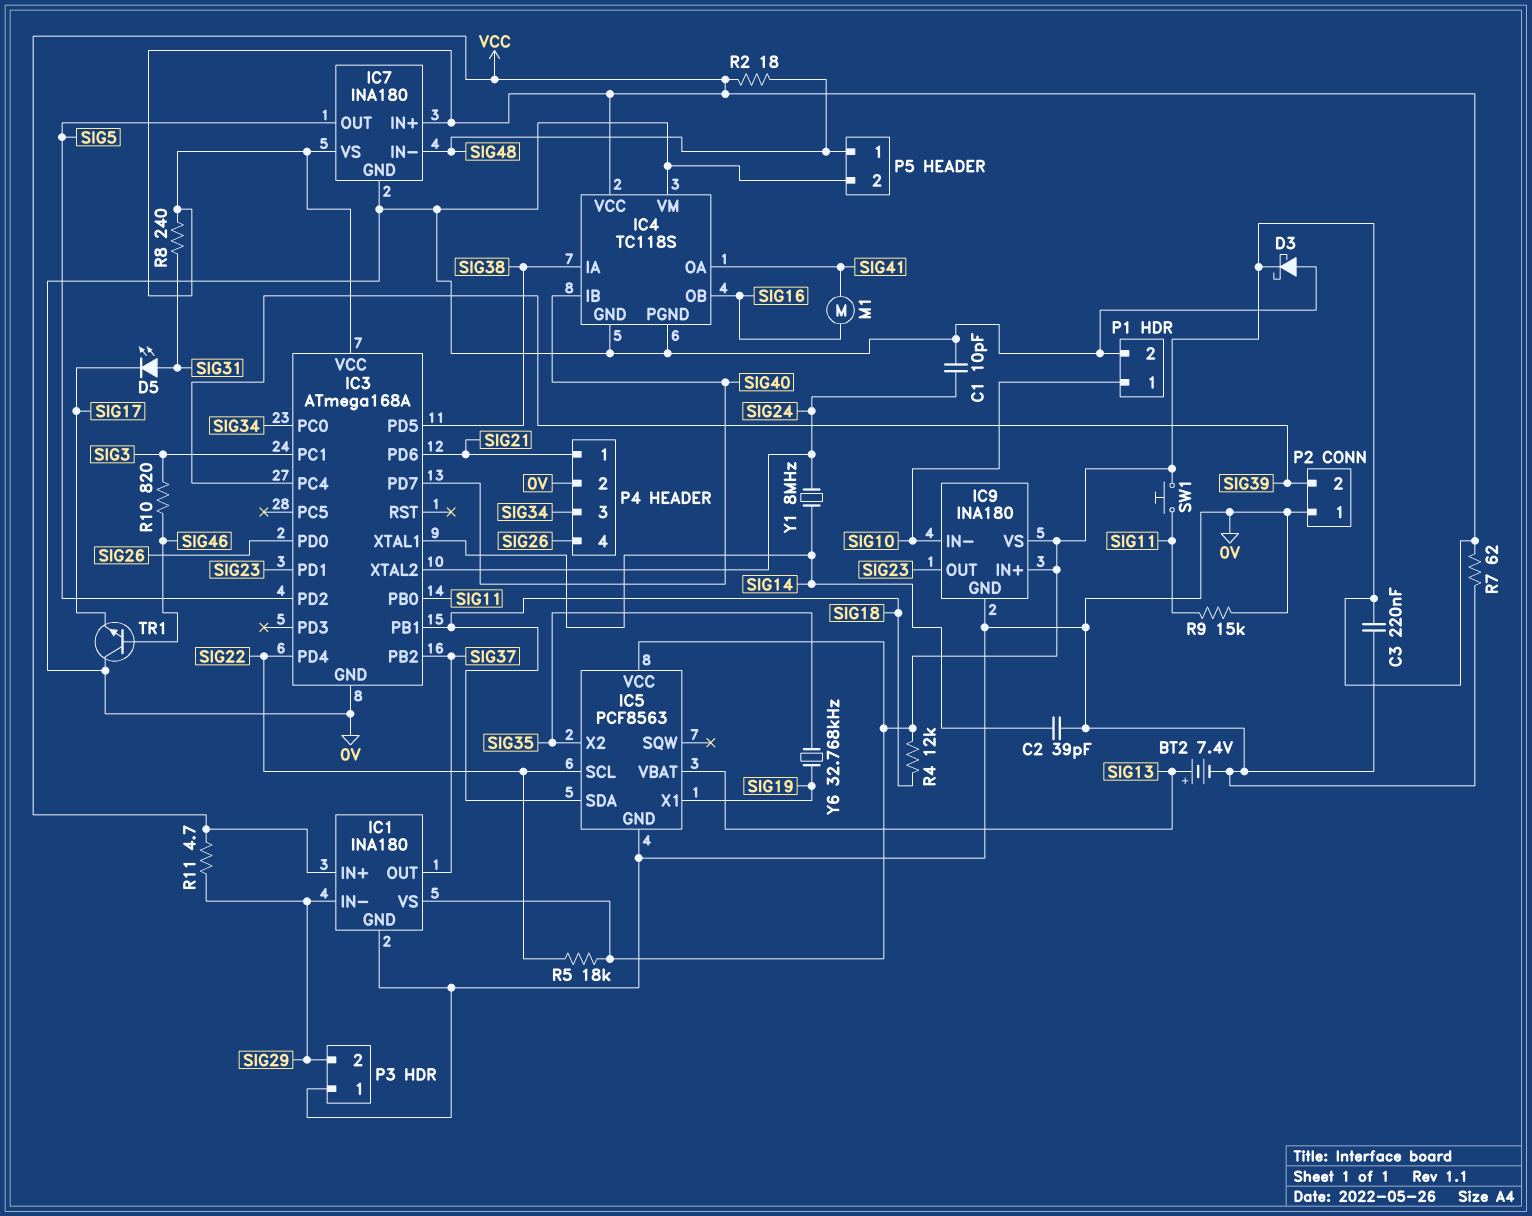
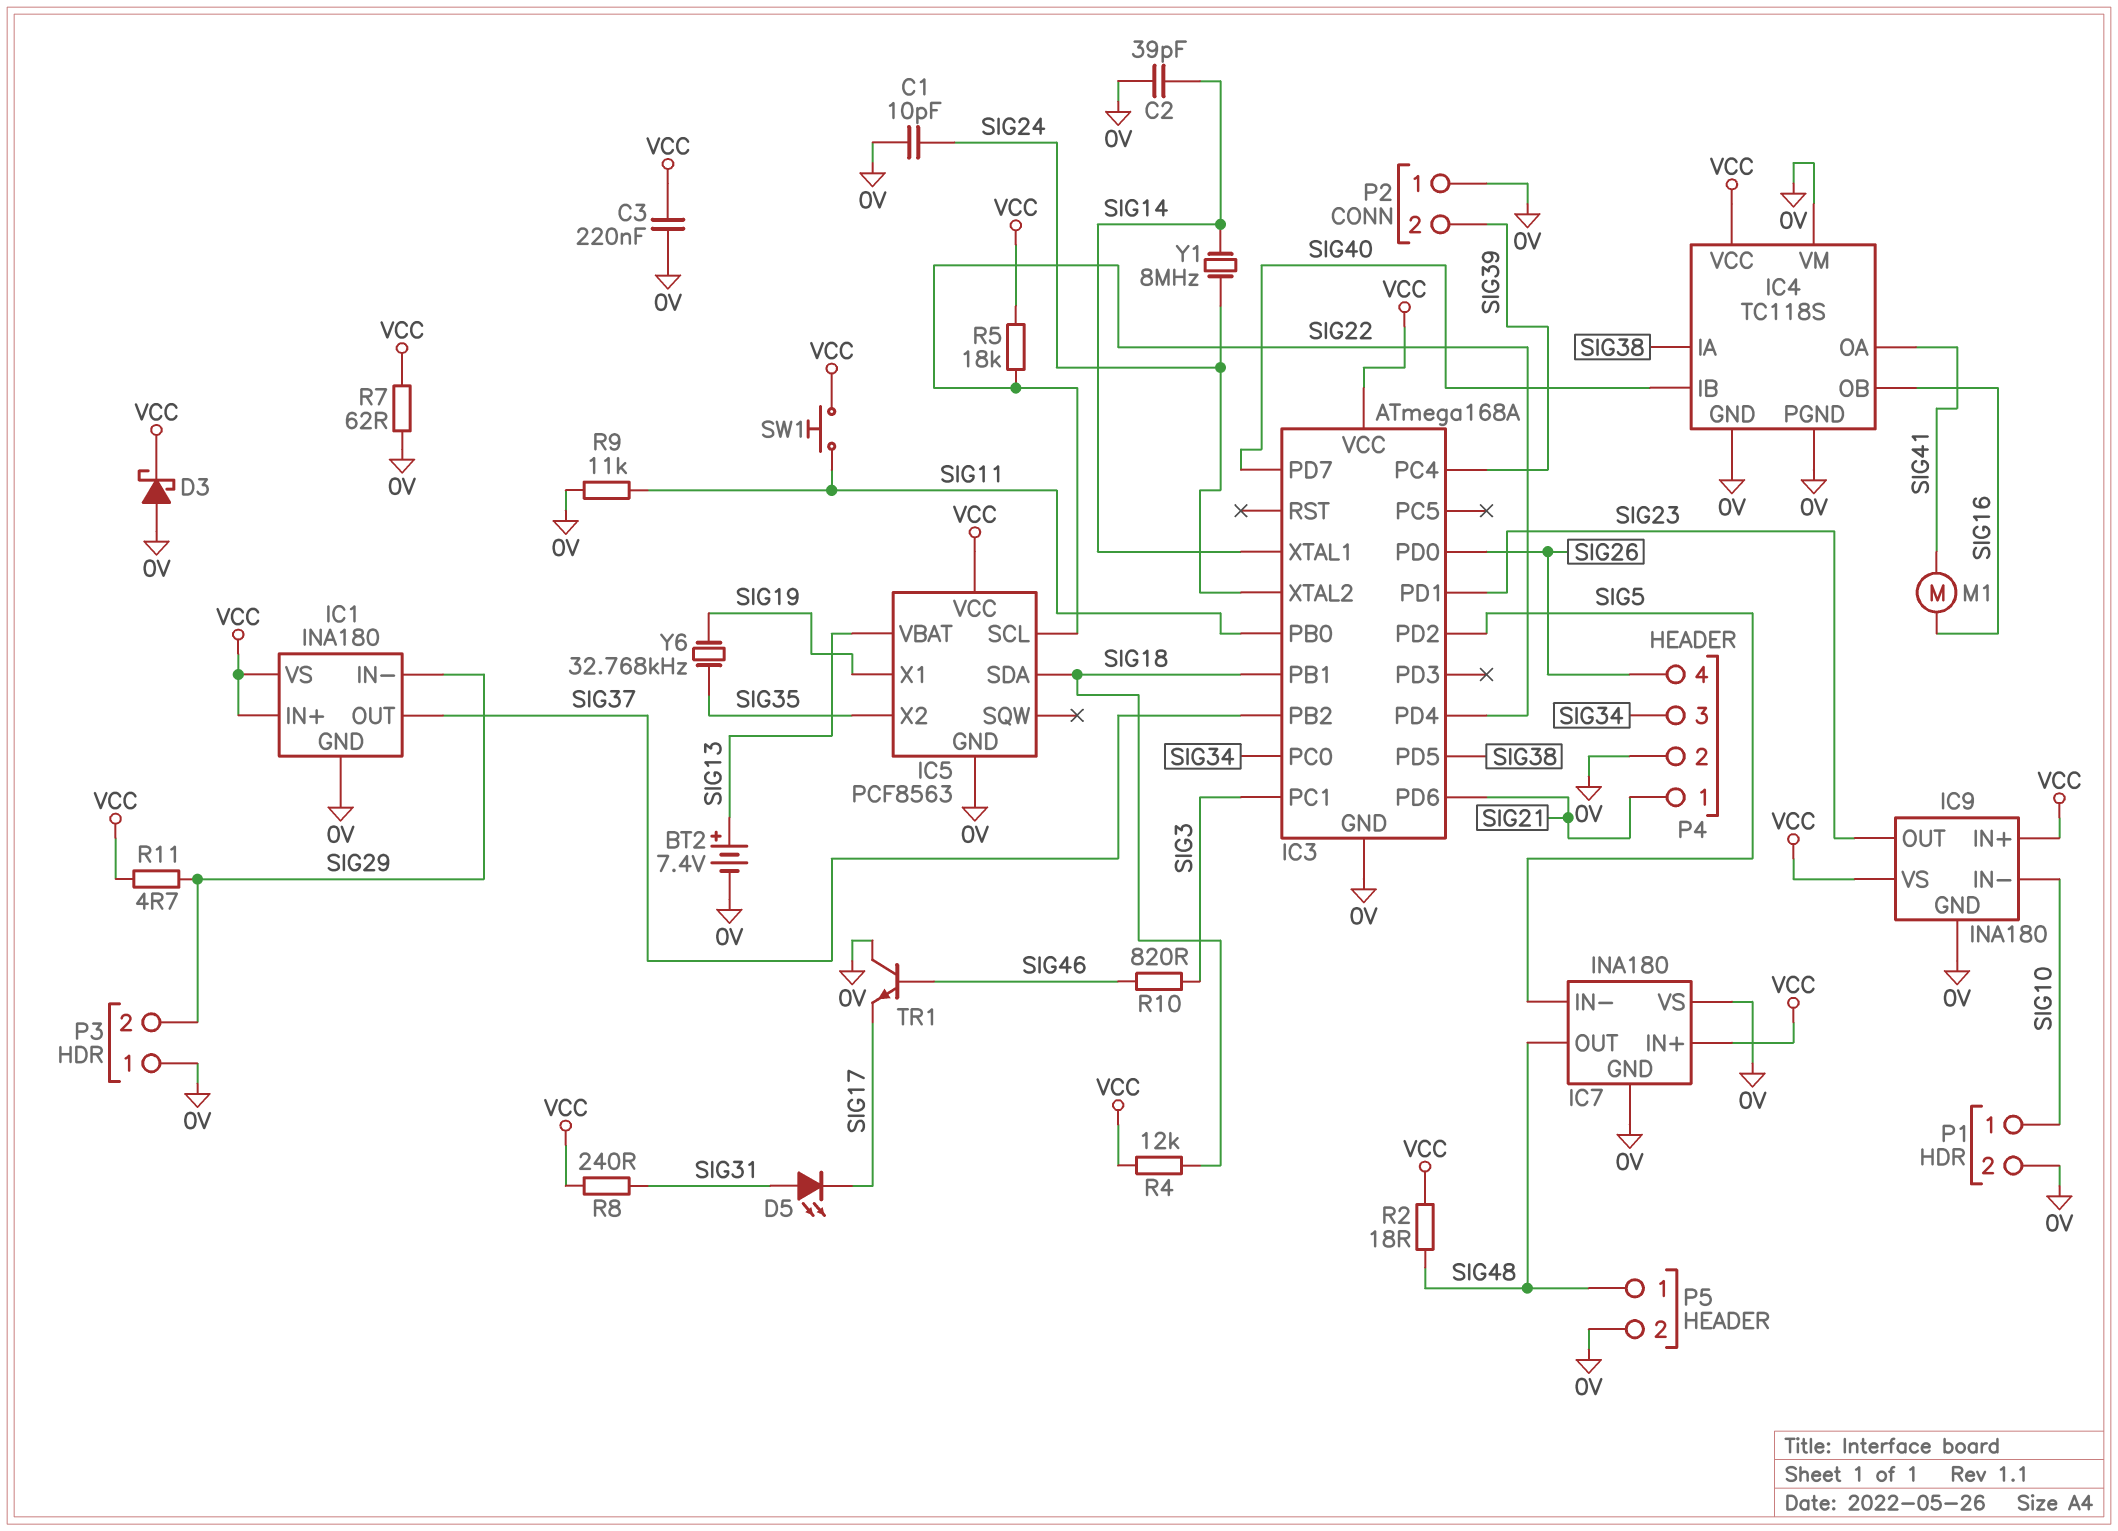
IC7 pin IN-: SIG48 -> SIG5
IC7 pin OUT: SIG5 -> SIG48
IC7 pin VS: VCC -> 0V
R9: 15k (0V, SIG11) -> 11k (0V, SIG11)

